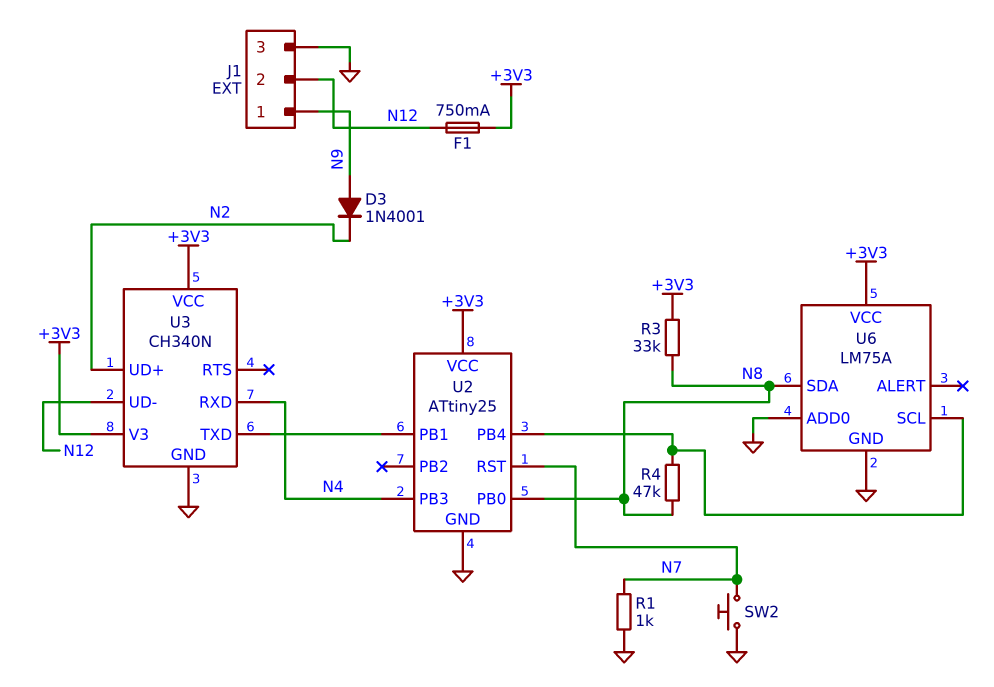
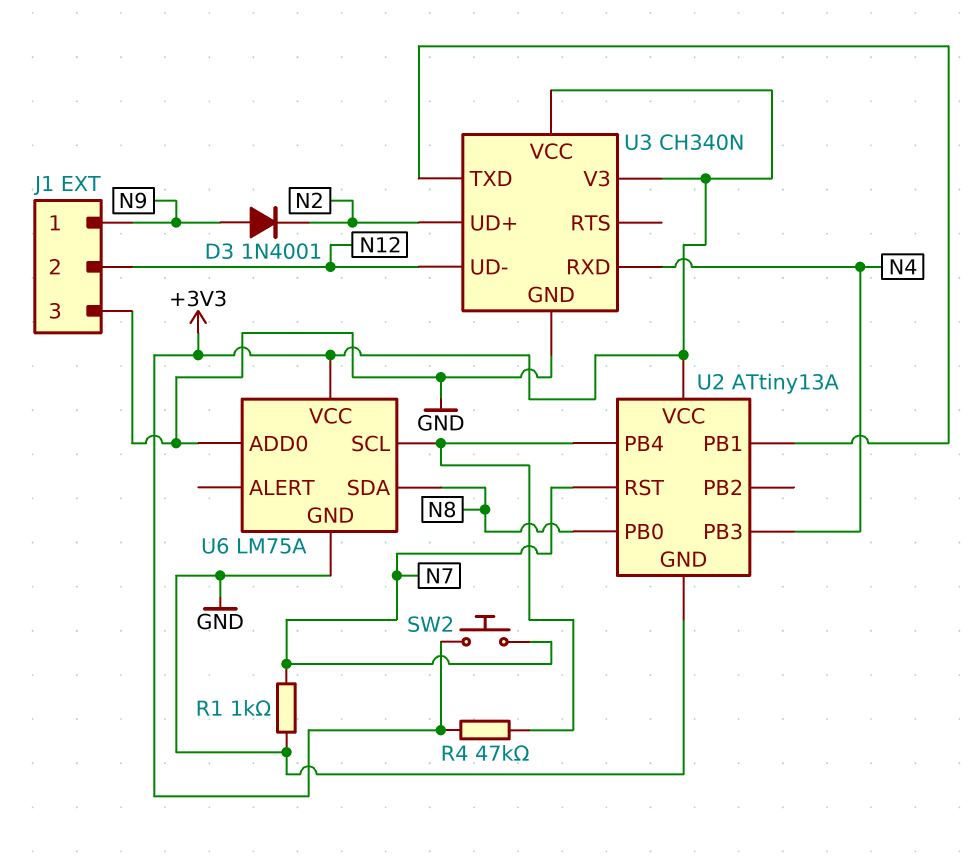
F1: 750mA (+3V3, N12) -> none
R3: 33k (+3V3, N8) -> none
R4: 47k (N8, U2/PB4) -> 47k (+3V3, U2/PB4)
SW2: button (GND, N7) -> button (+3V3, N7)
U2: ATtiny25 -> ATtiny13A

